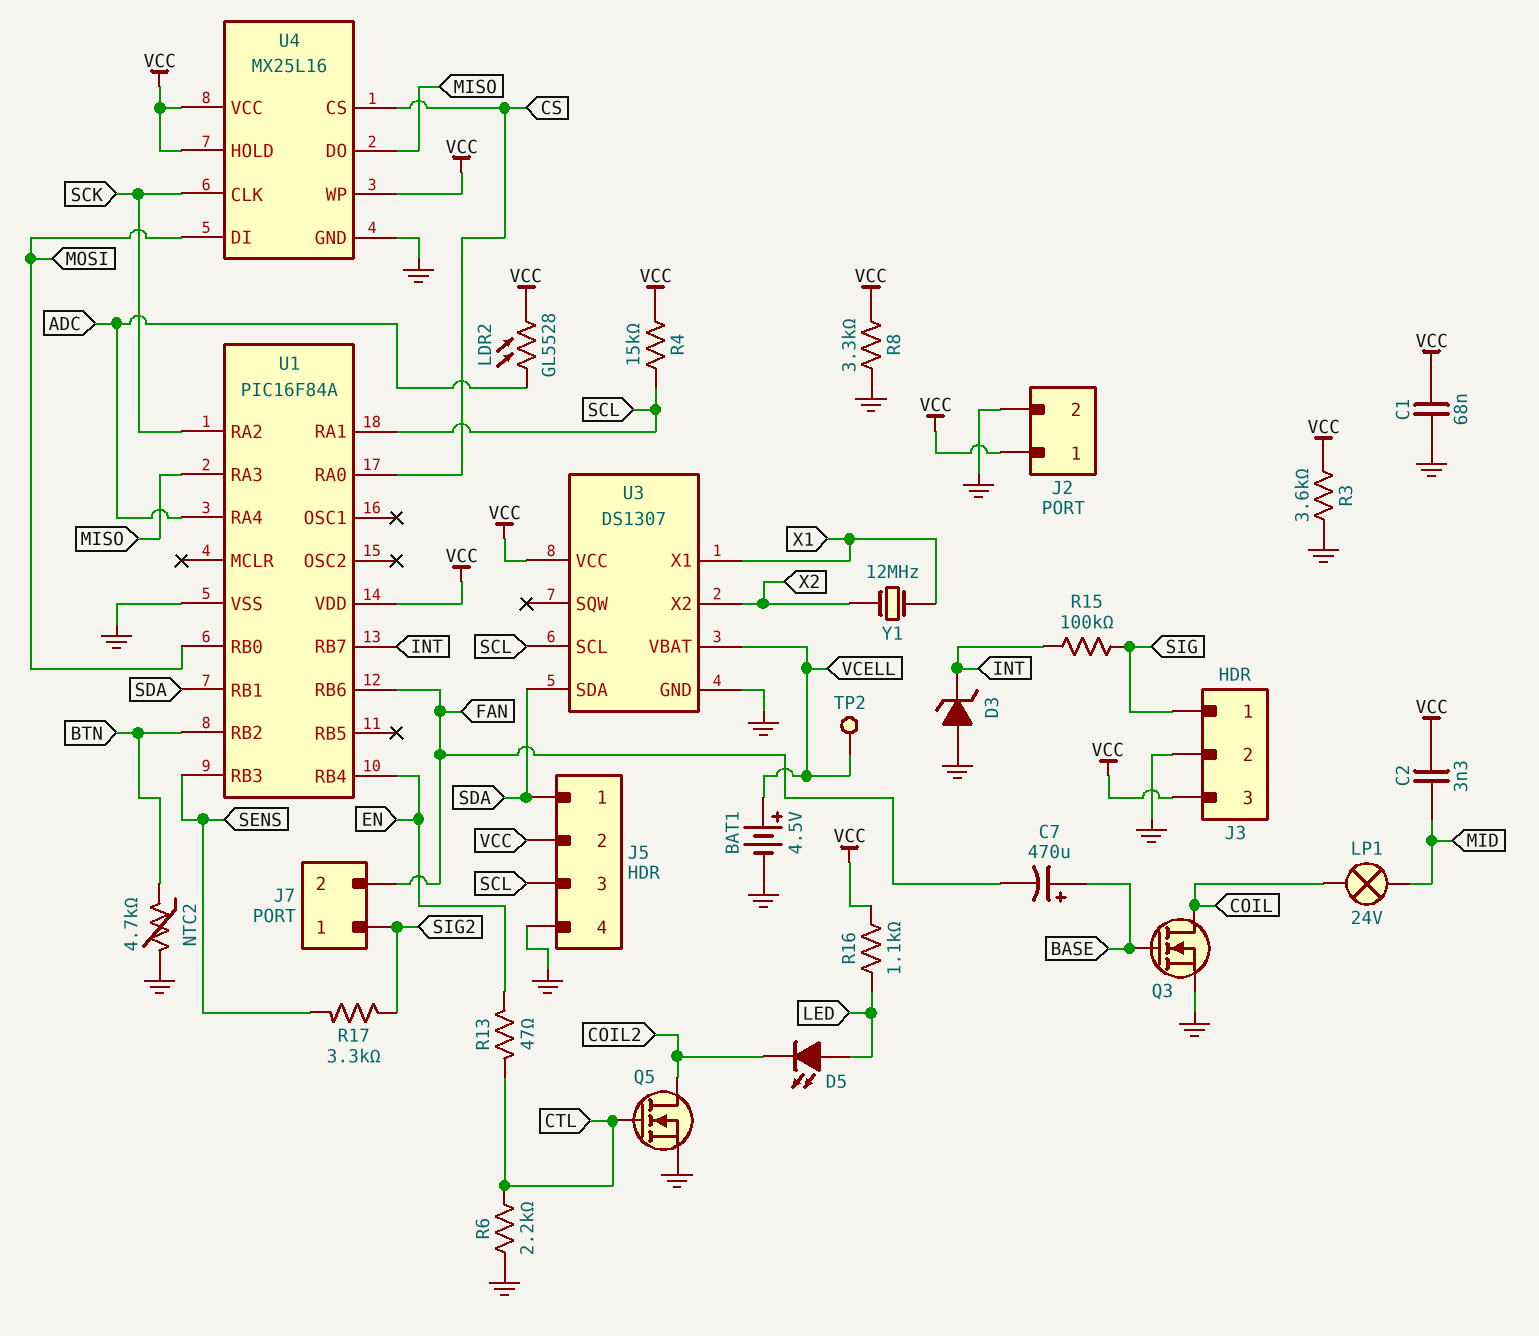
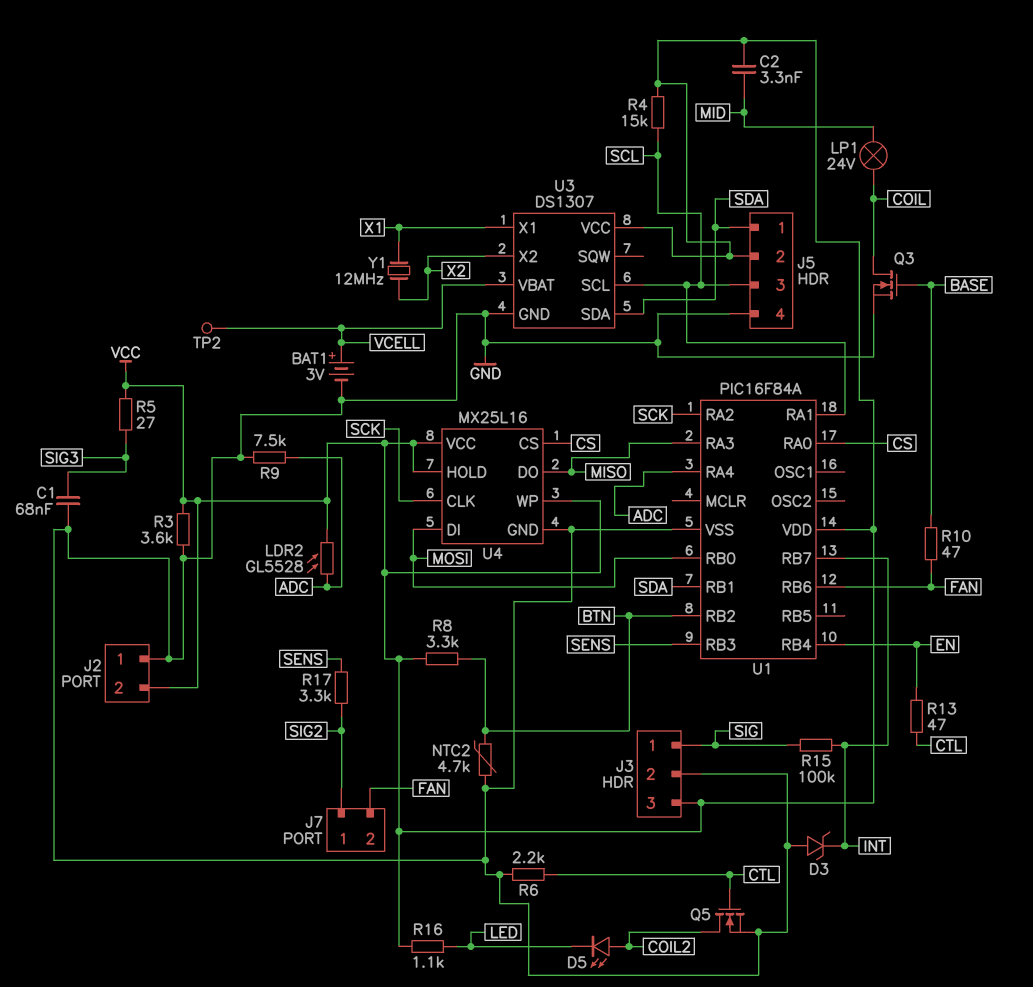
BAT1: 4.5V (plus VCELL, minus GND) -> 3V (plus VCELL, minus GND)
C1: 68nF (GND, VCC) -> 68nF (GND, SIG3)
C7: 470uF (plus BASE, minus FAN) -> none
D5: LED (A LED, K COIL2) -> LED (A COIL2, K LED)
J2 pin 1: VCC -> GND
J2 pin 2: GND -> VCC
R5: none -> 27 (SIG3, VCC)
R8: 3.3k (GND, VCC) -> 3.3k (BTN, VCC)
R9: none -> 7.5k (ADC, GND)
R10: none -> 47 (BASE, FAN)

